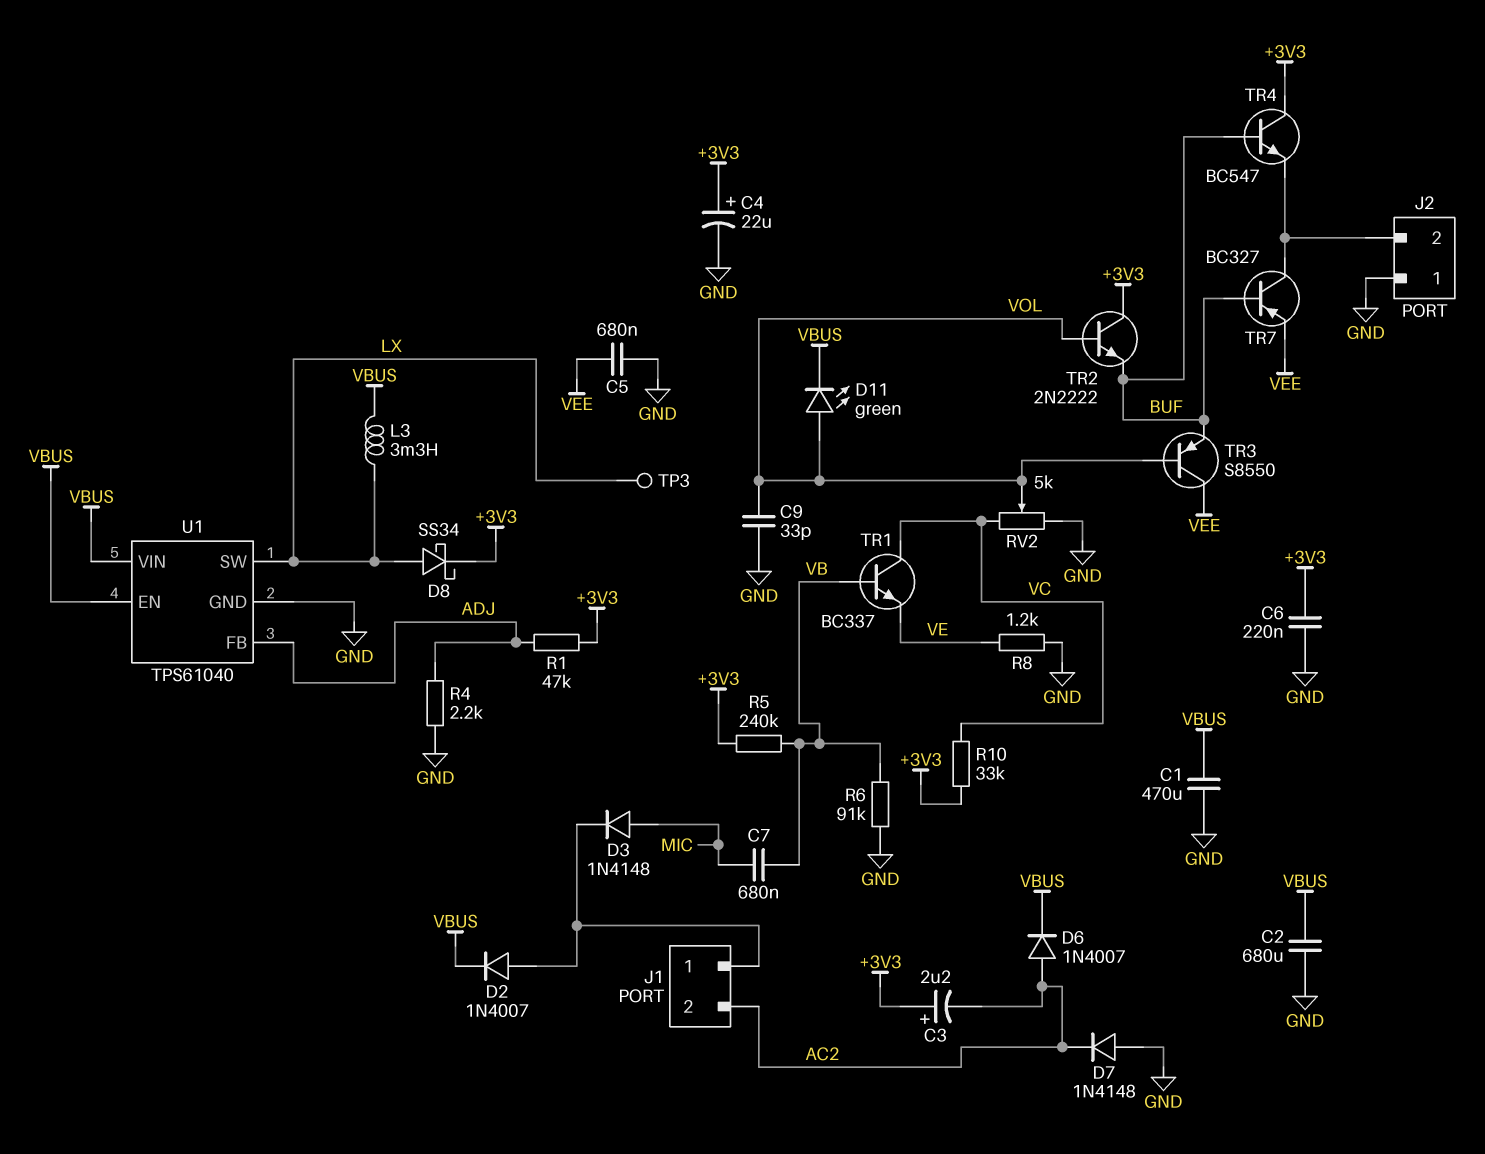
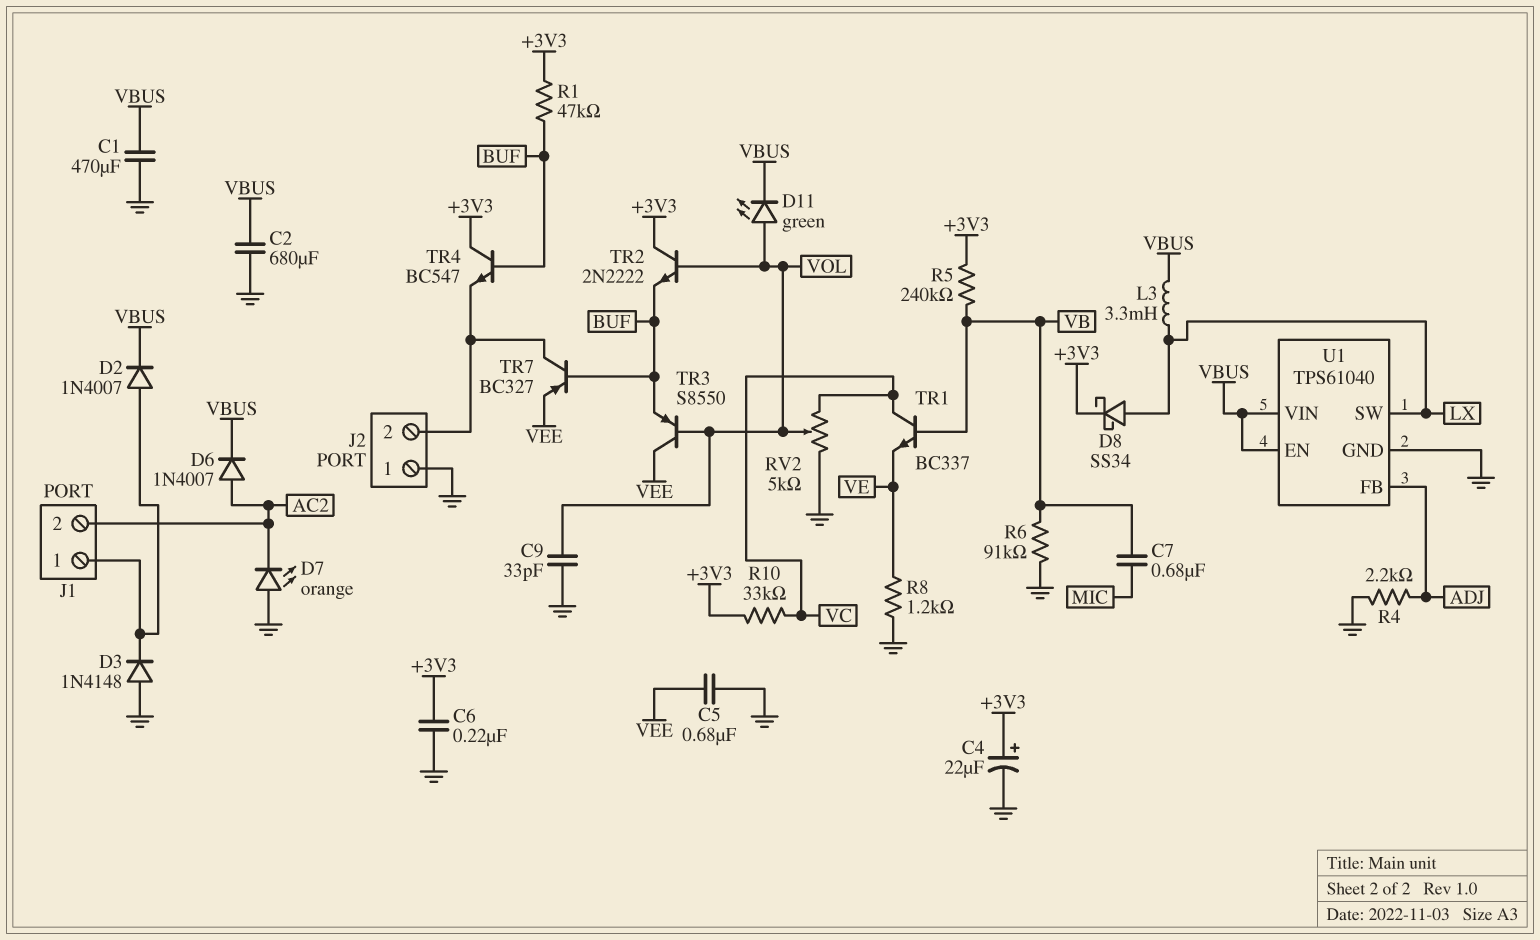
C3: 2.2uF (plus +3V3, minus AC2) -> none
D3: diode 1N4148 (A MIC, K J1/1) -> diode 1N4148 (A GND, K J1/1)
D7: diode 1N4148 (A GND, K AC2) -> LED orange (A GND, K AC2)
R1: 47k (+3V3, ADJ) -> 47k (+3V3, BUF)
TP3: test point (LX) -> none

